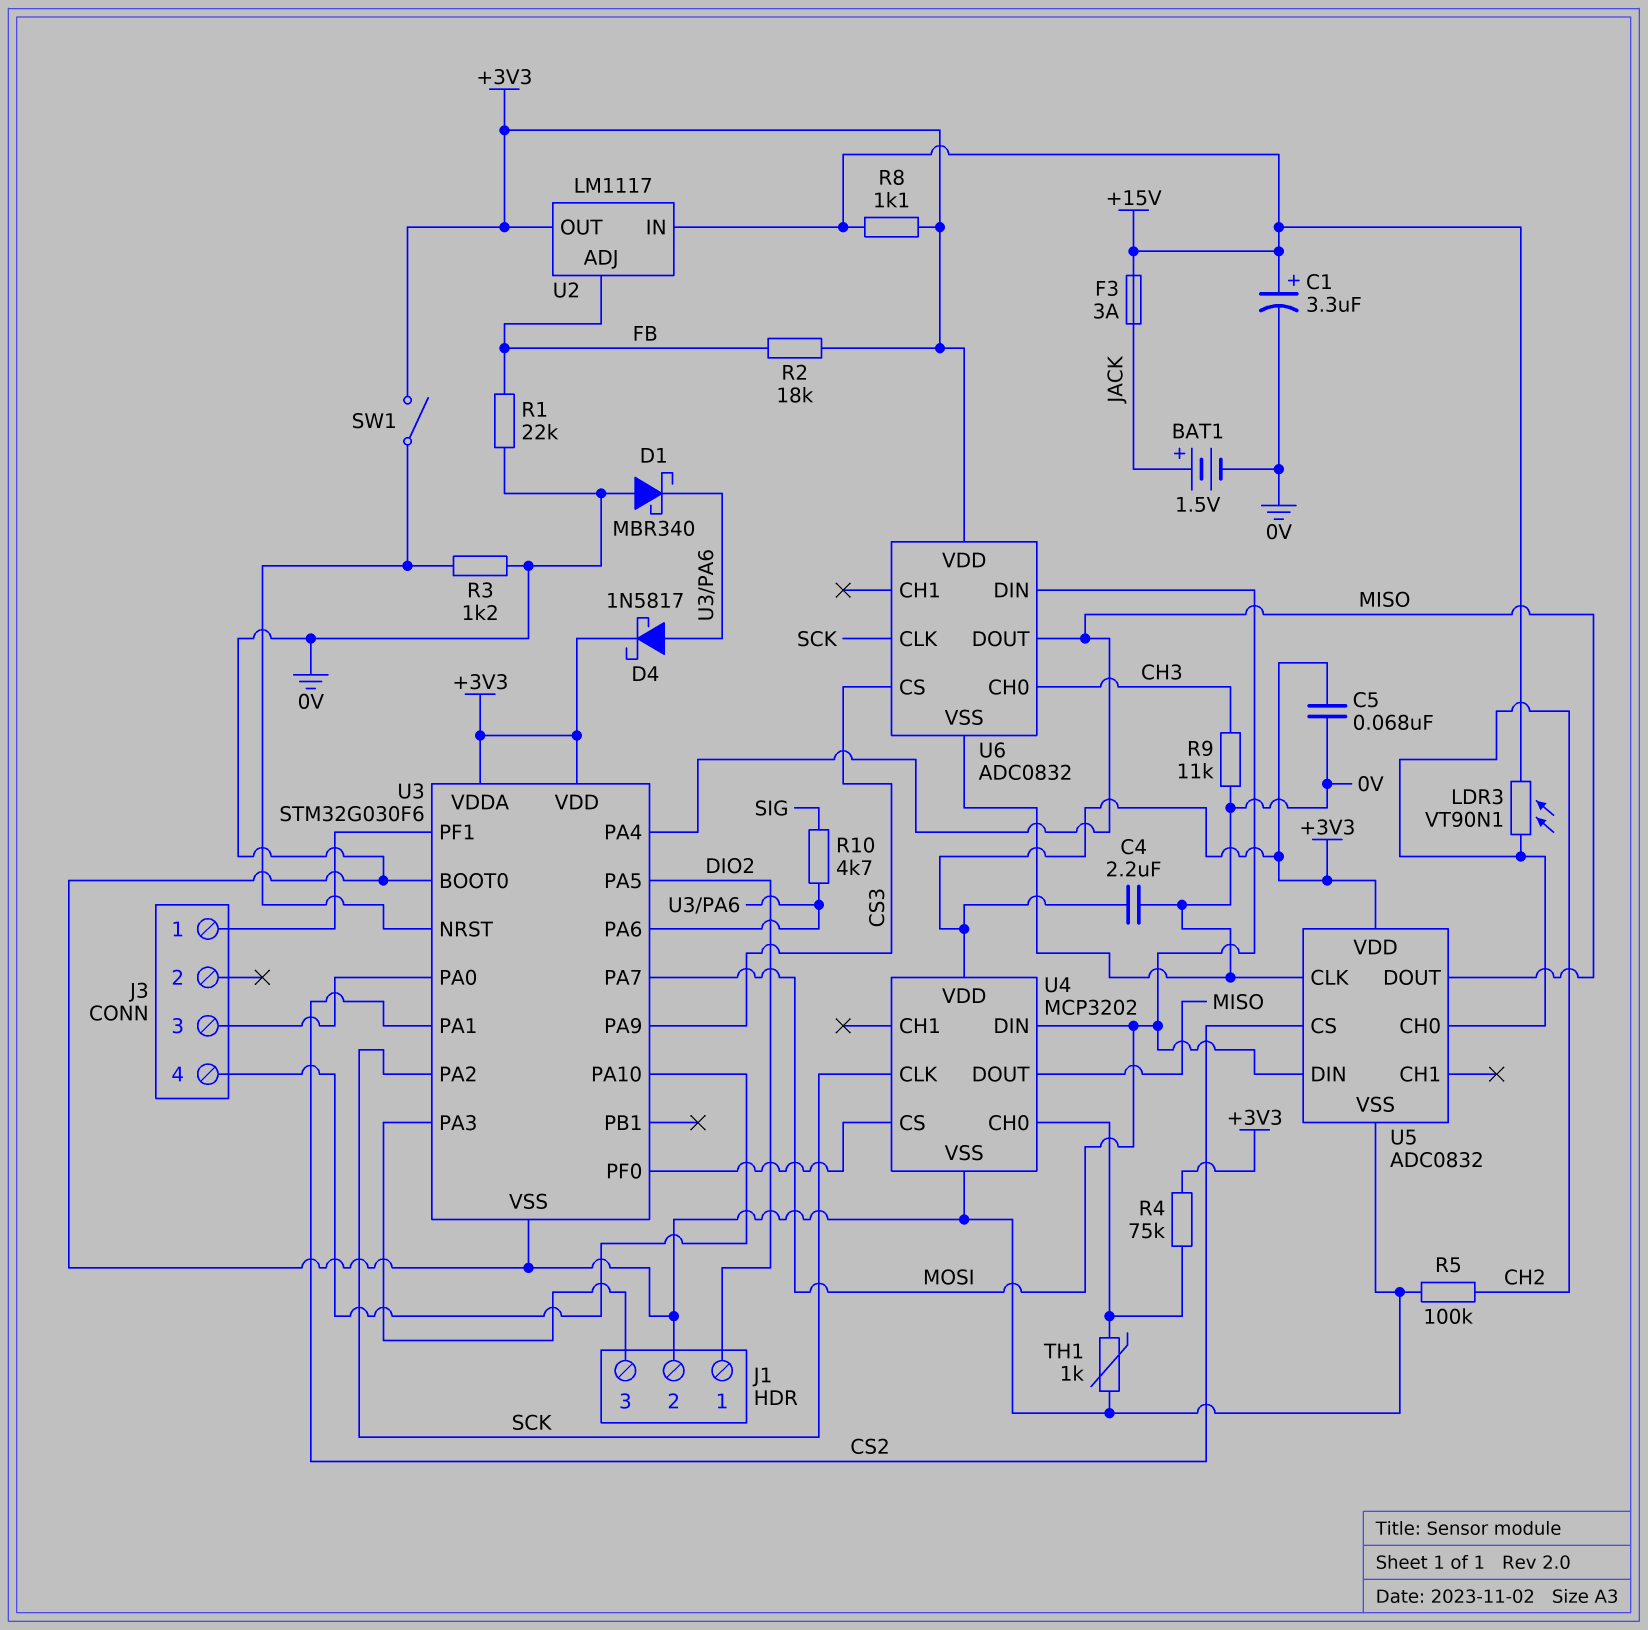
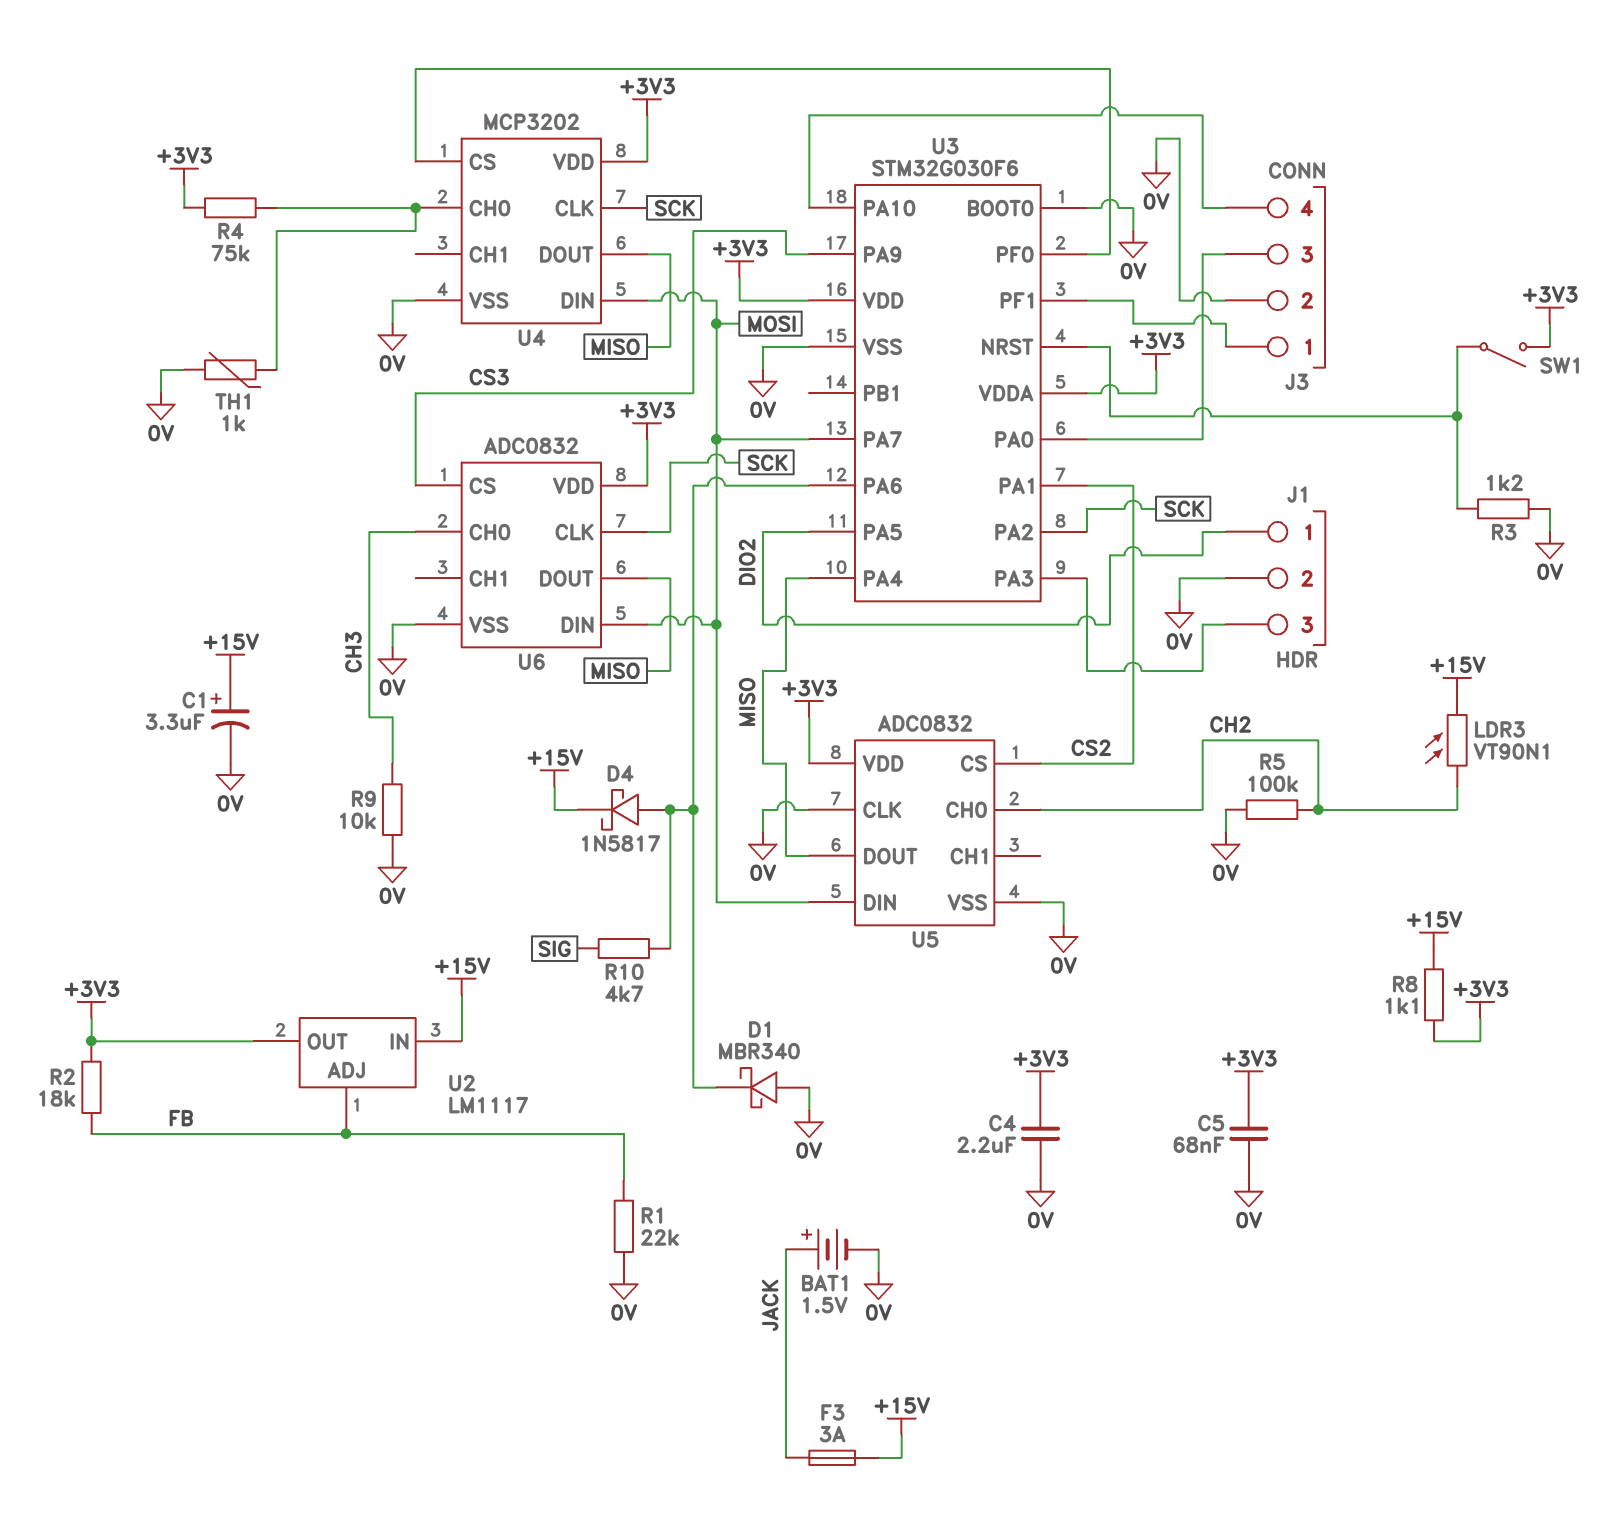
D4: schottky 1N5817 (A U3/PA6, K +3V3) -> schottky 1N5817 (A U3/PA6, K +15V)
J3 pin 2: none -> 0V
R9: 11k (0V, CH3) -> 10k (0V, CH3)

